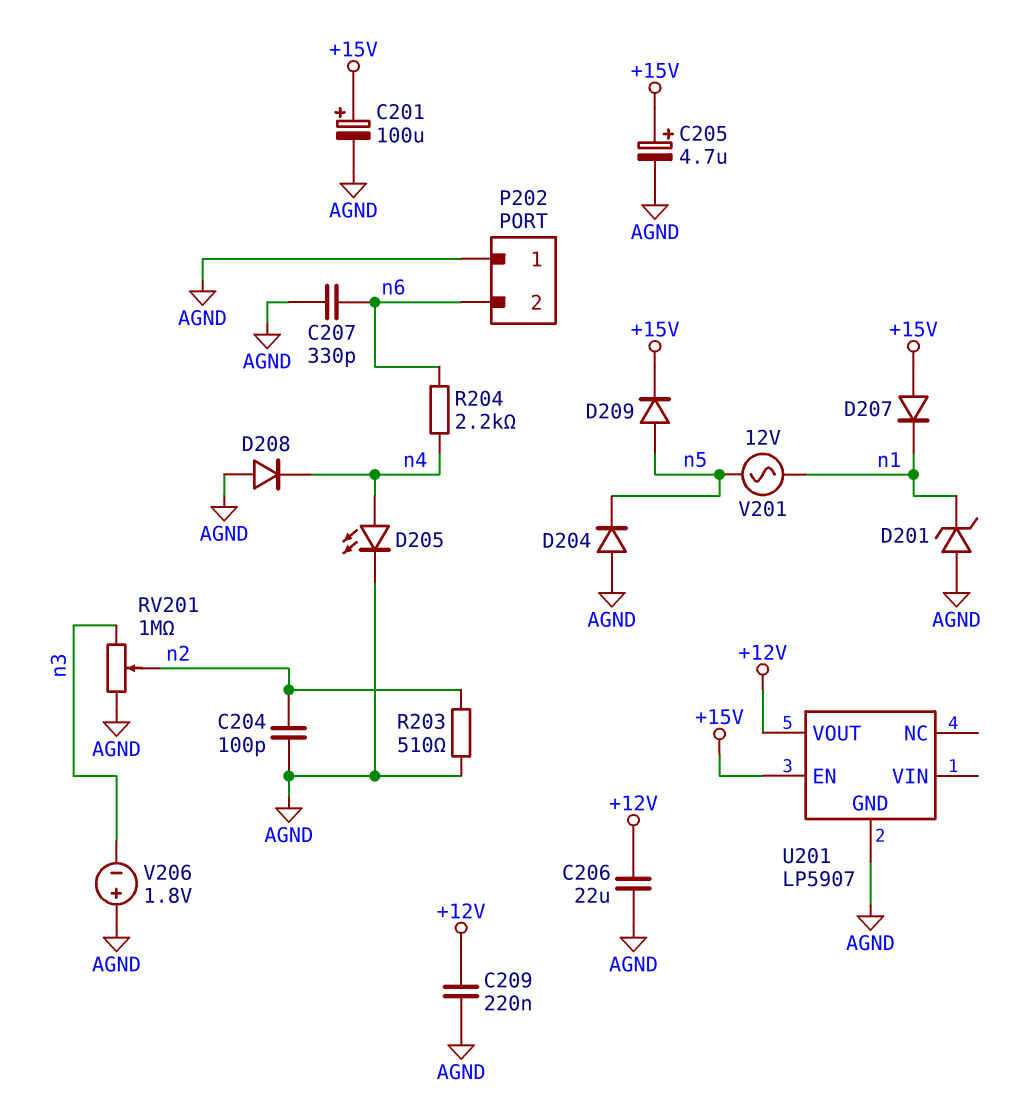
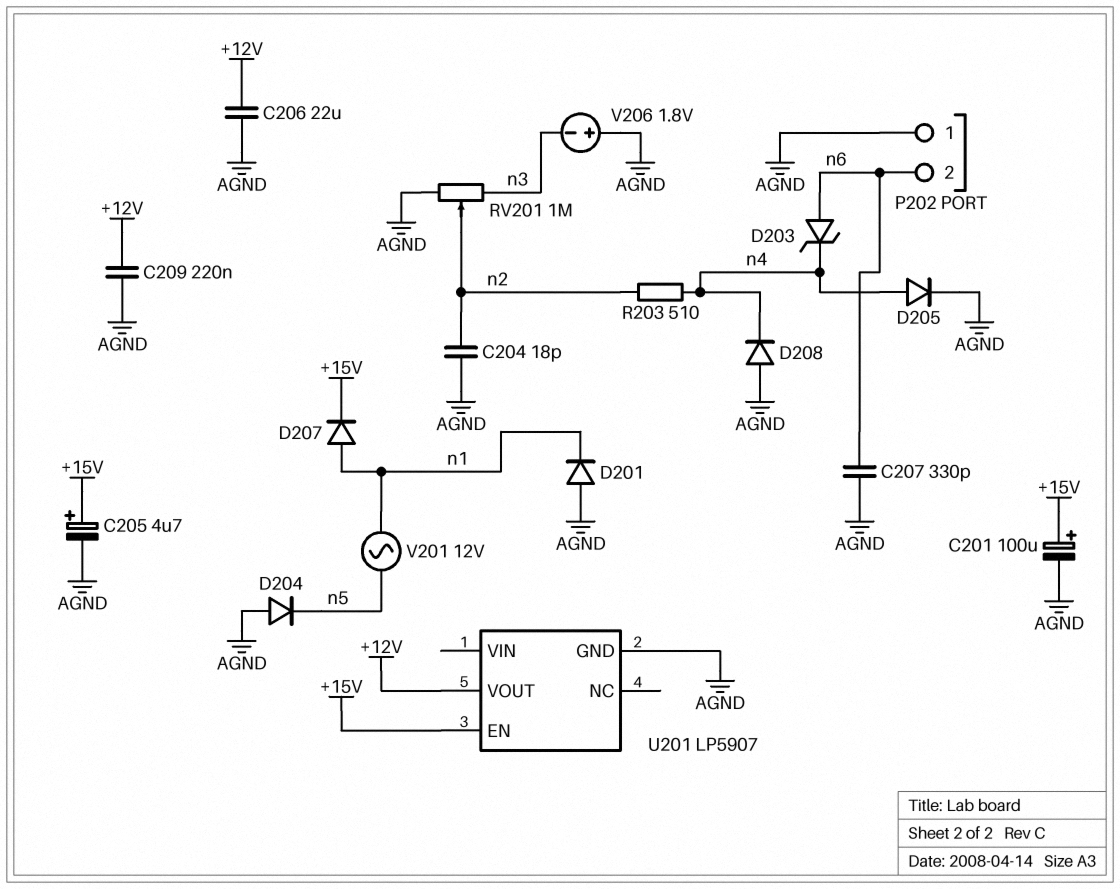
C204: 100pF (AGND, n2) -> 18pF (AGND, n2)
D201: zener (A AGND, K n1) -> diode (A AGND, K n1)
D203: none -> zener (A n6, K n4)
D205: LED (A n4, K AGND) -> diode (A n4, K AGND)
D207: diode (A +15V, K n1) -> diode (A n1, K +15V)
D209: diode (A n5, K +15V) -> none
R203: 510 (AGND, n2) -> 510 (n2, n4)
R204: 2.2k (n4, n6) -> none

